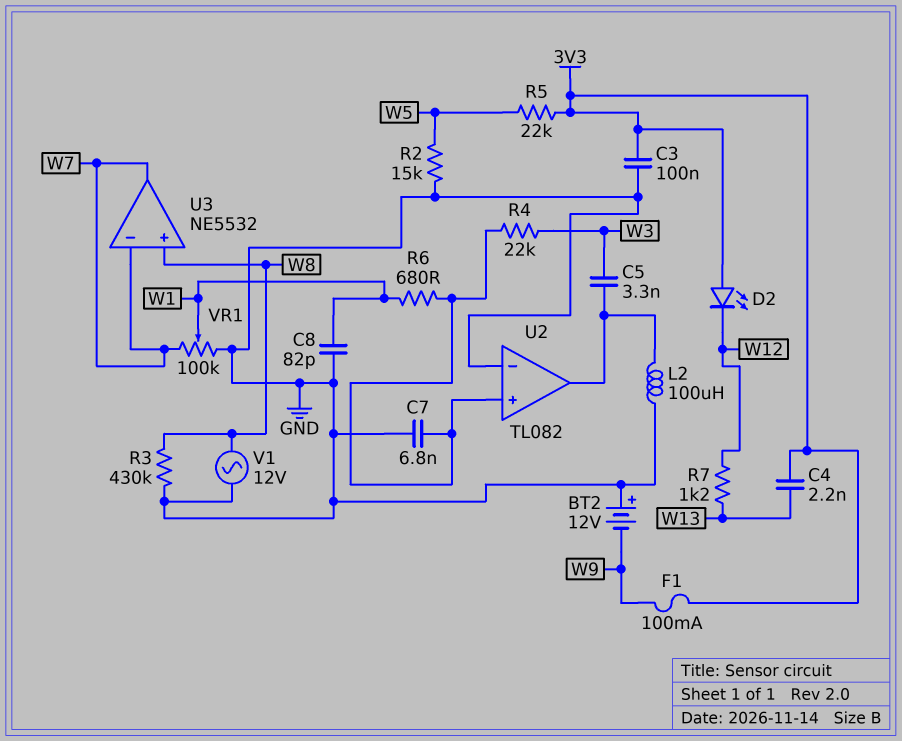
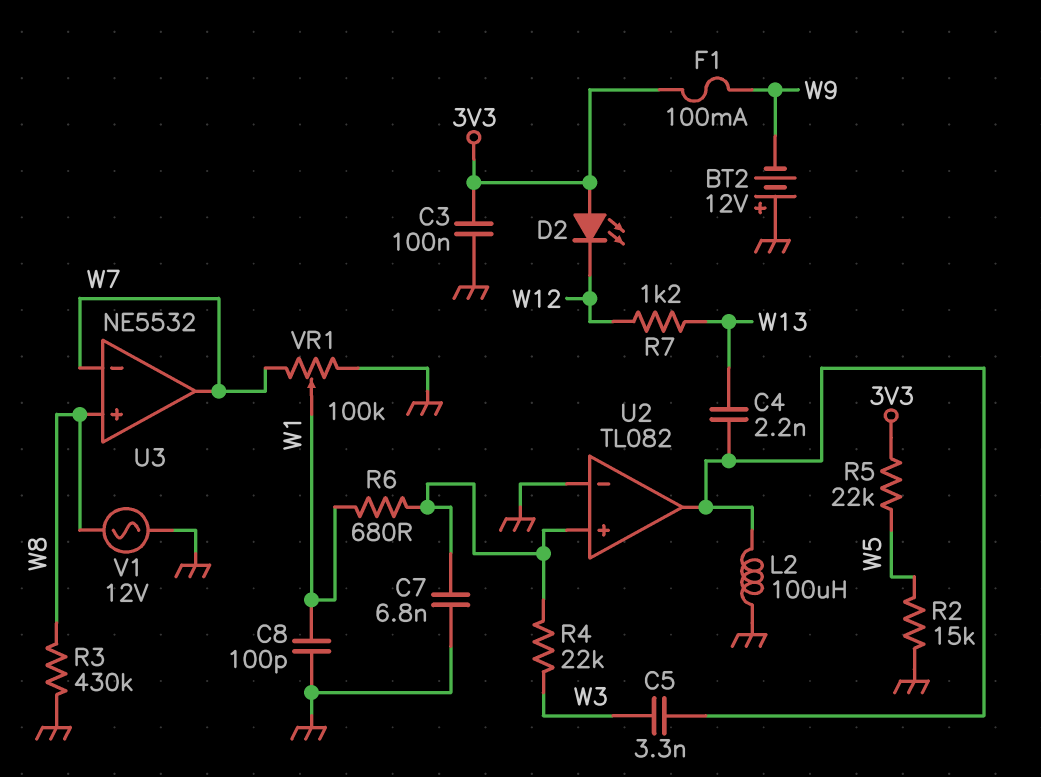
C4: 2.2nF (3V3, W13) -> 2.2nF (U2/out, W13)
C8: 82pF (GND, W1) -> 100pF (GND, W1)

